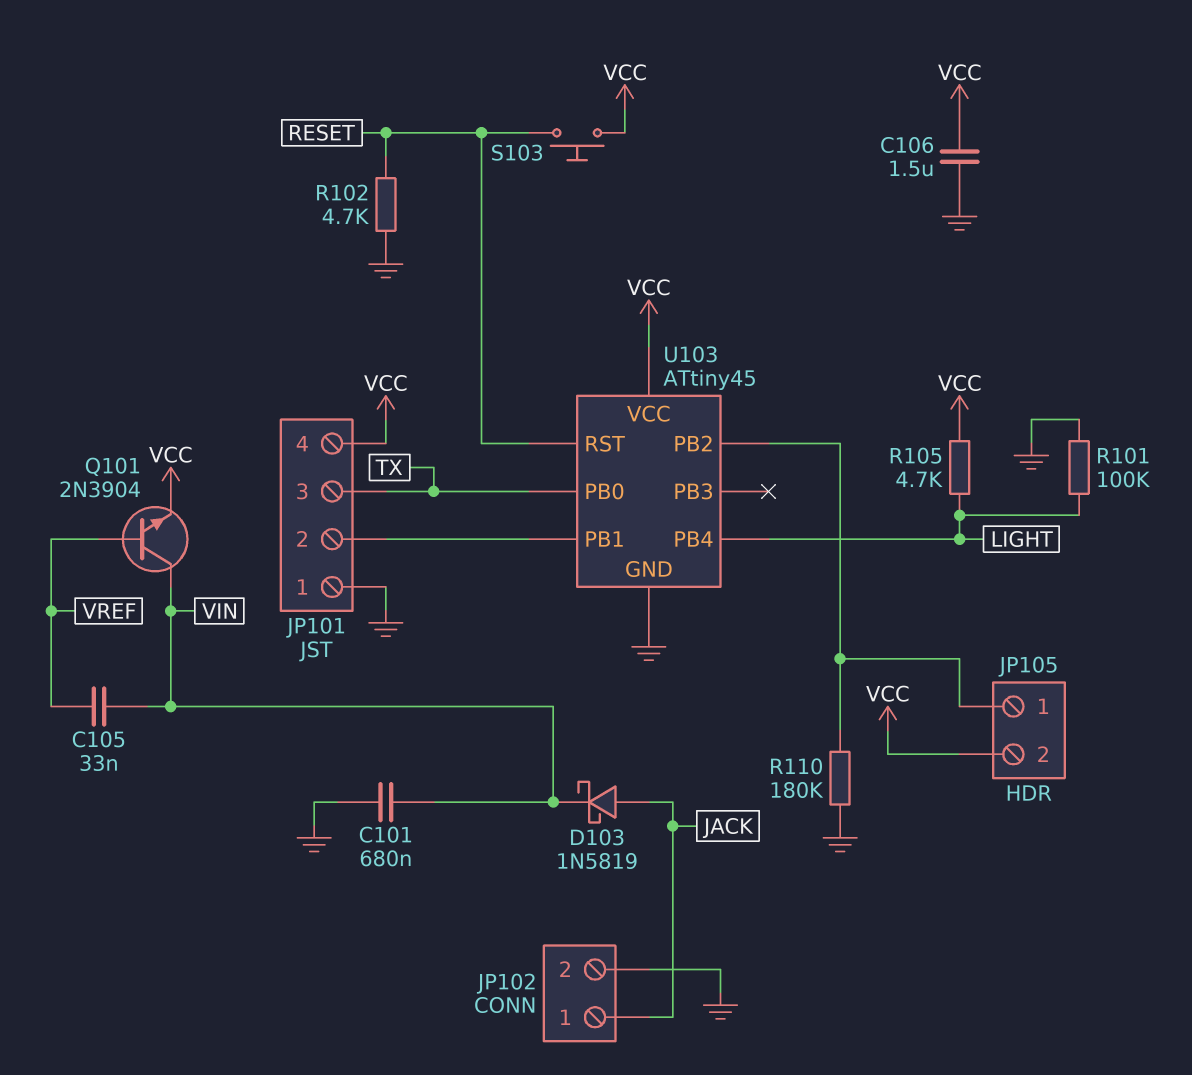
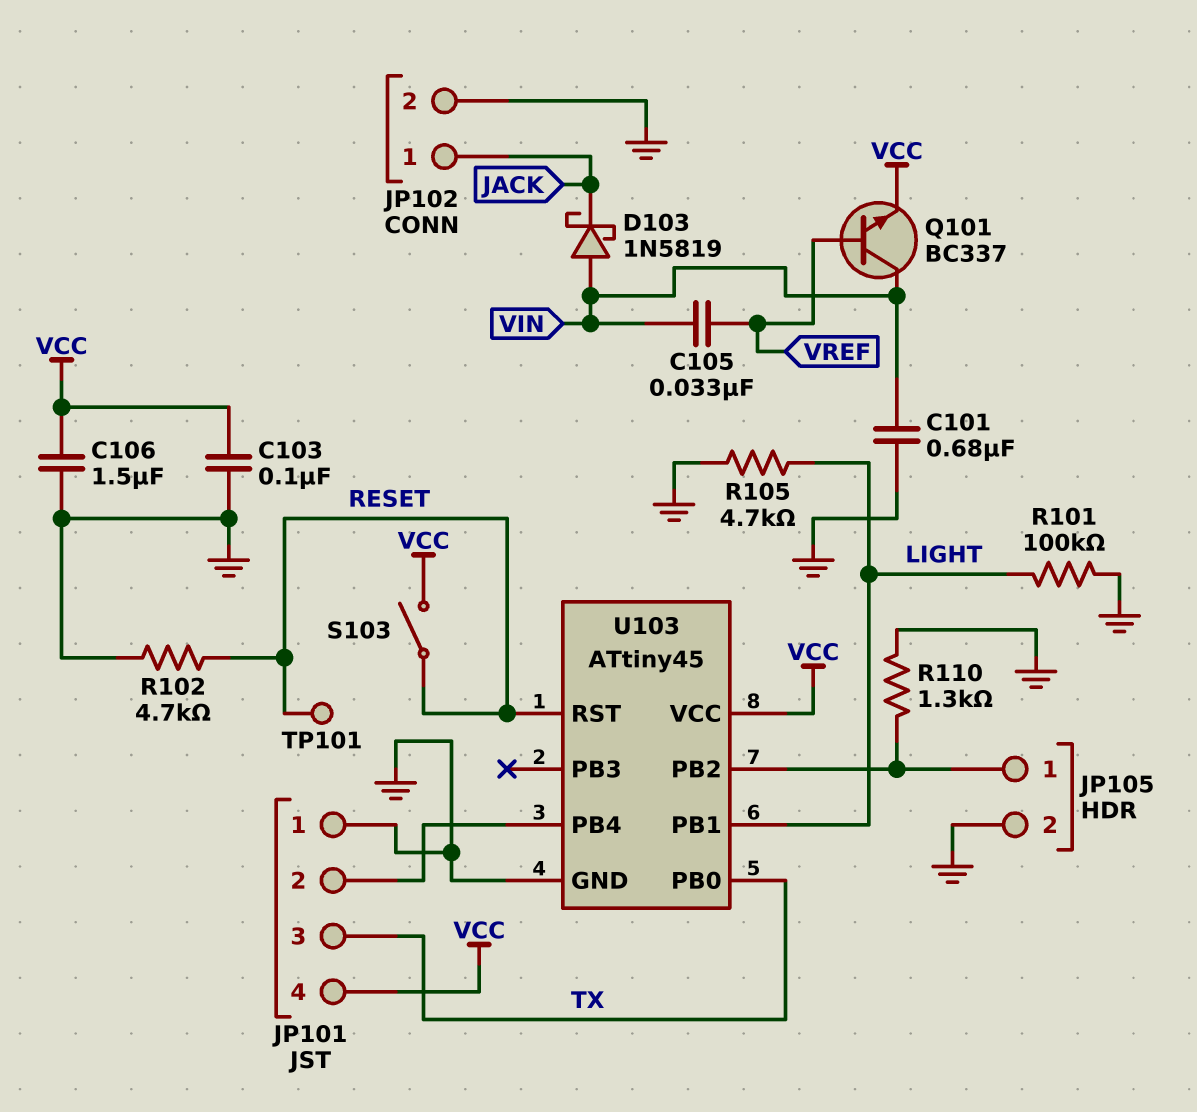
C103: none -> 100nF (GND, VCC)
D103: schottky 1N5819 (A JACK, K VIN) -> schottky 1N5819 (A VIN, K JACK)
JP105 pin 2: VCC -> GND
Q101: NPN 2N3904 (B VREF, C VIN, E VCC) -> NPN BC337 (B VREF, C VIN, E VCC)
R105: 4.7k (LIGHT, VCC) -> 4.7k (GND, LIGHT)
R110: 180k (GND, JP105/1) -> 1.3k (GND, JP105/1)
S103: button (RESET, VCC) -> switch (RESET, VCC)
TP101: none -> test point (RESET)
U103 pin PB1: JP101/2 -> LIGHT
U103 pin PB4: LIGHT -> JP101/2

